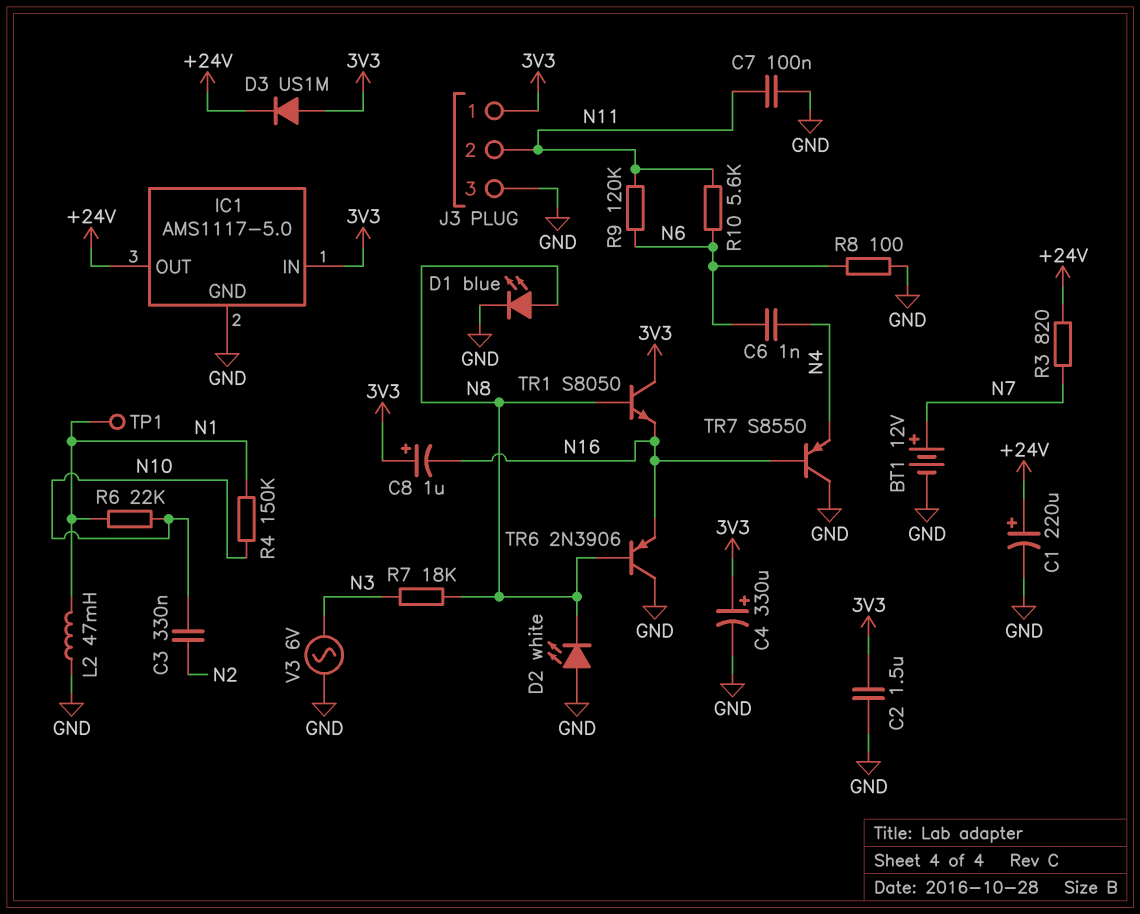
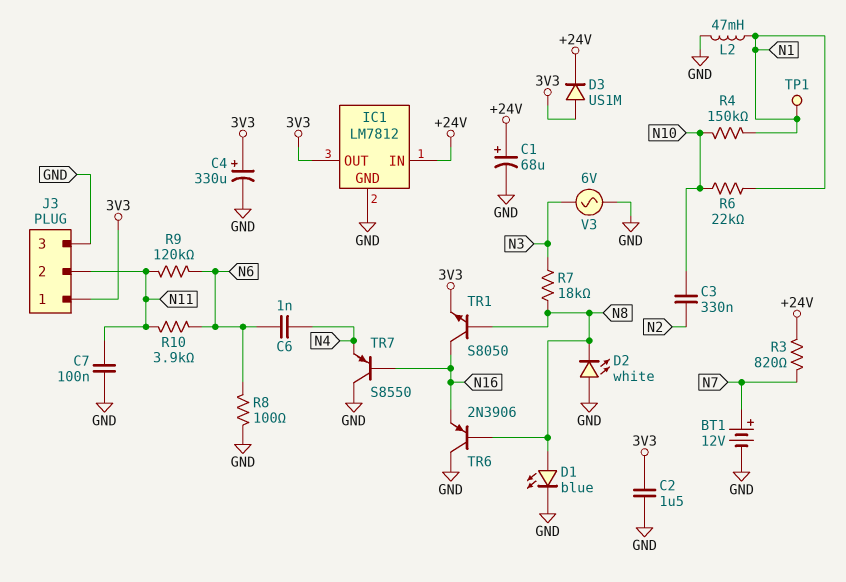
C1: 220uF (plus +24V, minus GND) -> 68uF (plus +24V, minus GND)
C8: 1uF (plus 3V3, minus N16) -> none
IC1: AMS1117-5.0 -> LM7812
IC1 pin IN: 3V3 -> +24V
IC1 pin OUT: +24V -> 3V3
R10: 5.6k (N6, N11) -> 3.9k (N6, N11)
TR1: NPN S8050 (B N8, C 3V3, E N16) -> NPN S8050 (B N8, C N16, E 3V3)

